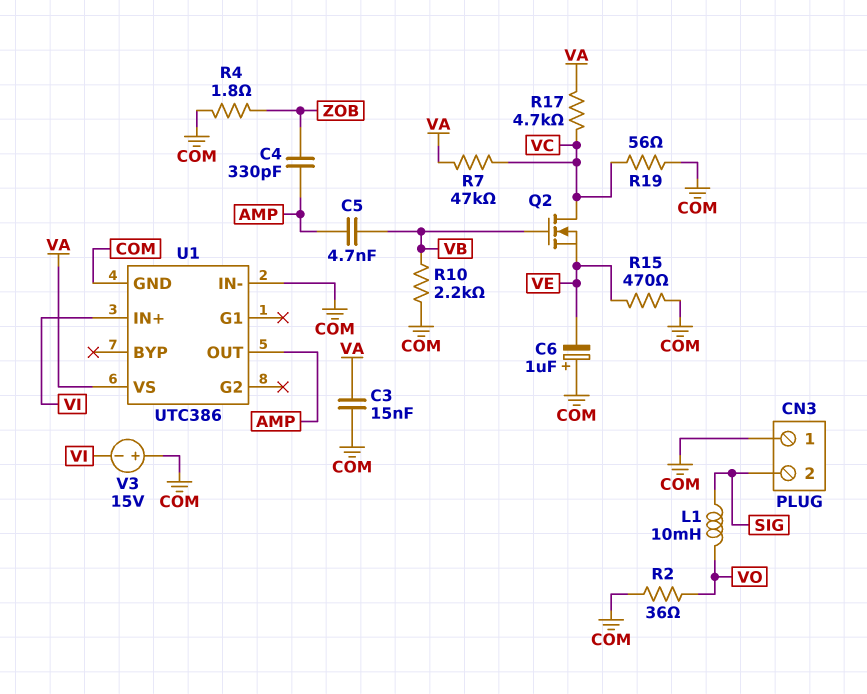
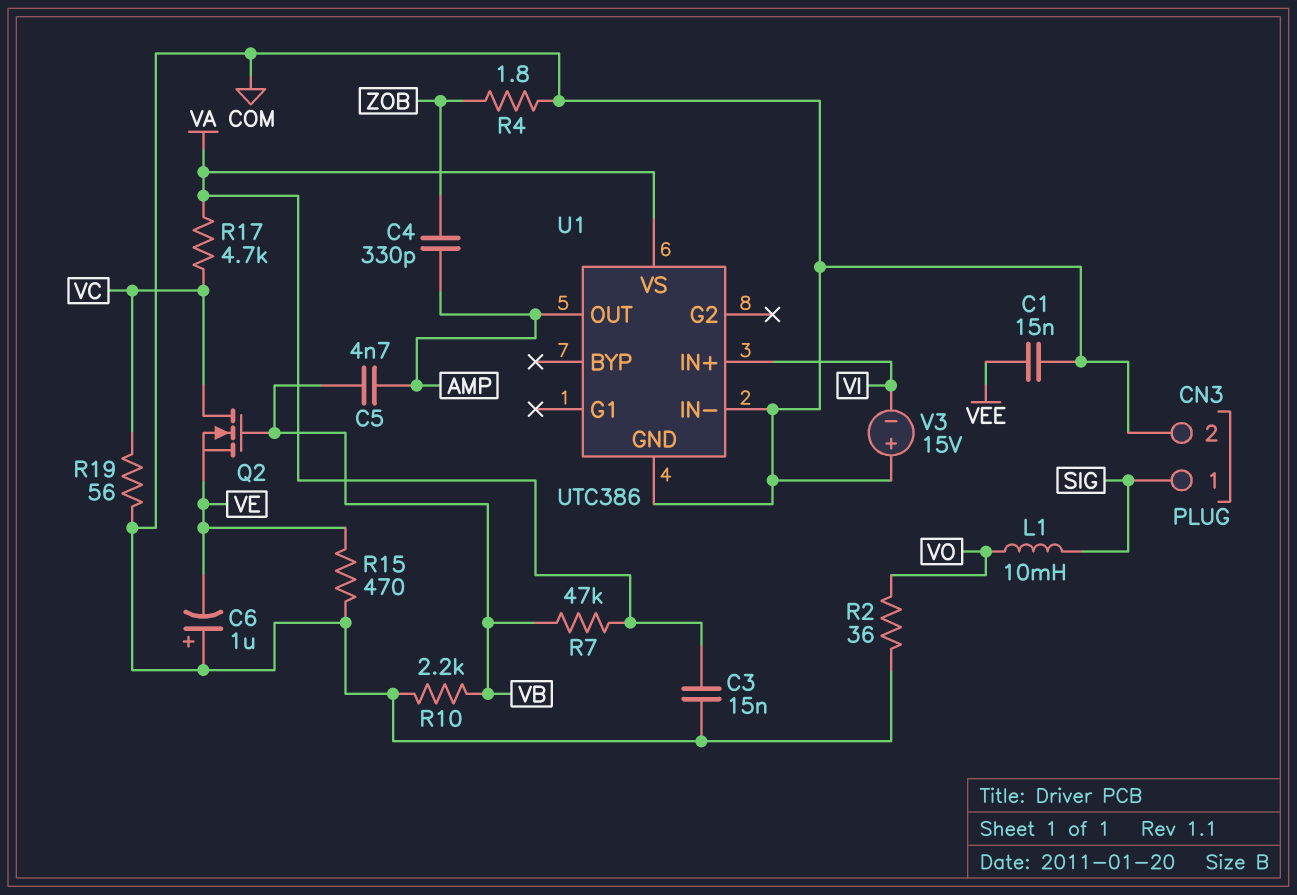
C1: none -> 15nF (COM, VEE)
CN3 pin 1: COM -> SIG
CN3 pin 2: SIG -> COM
R7: 47k (VA, VC) -> 47k (VA, VB)

